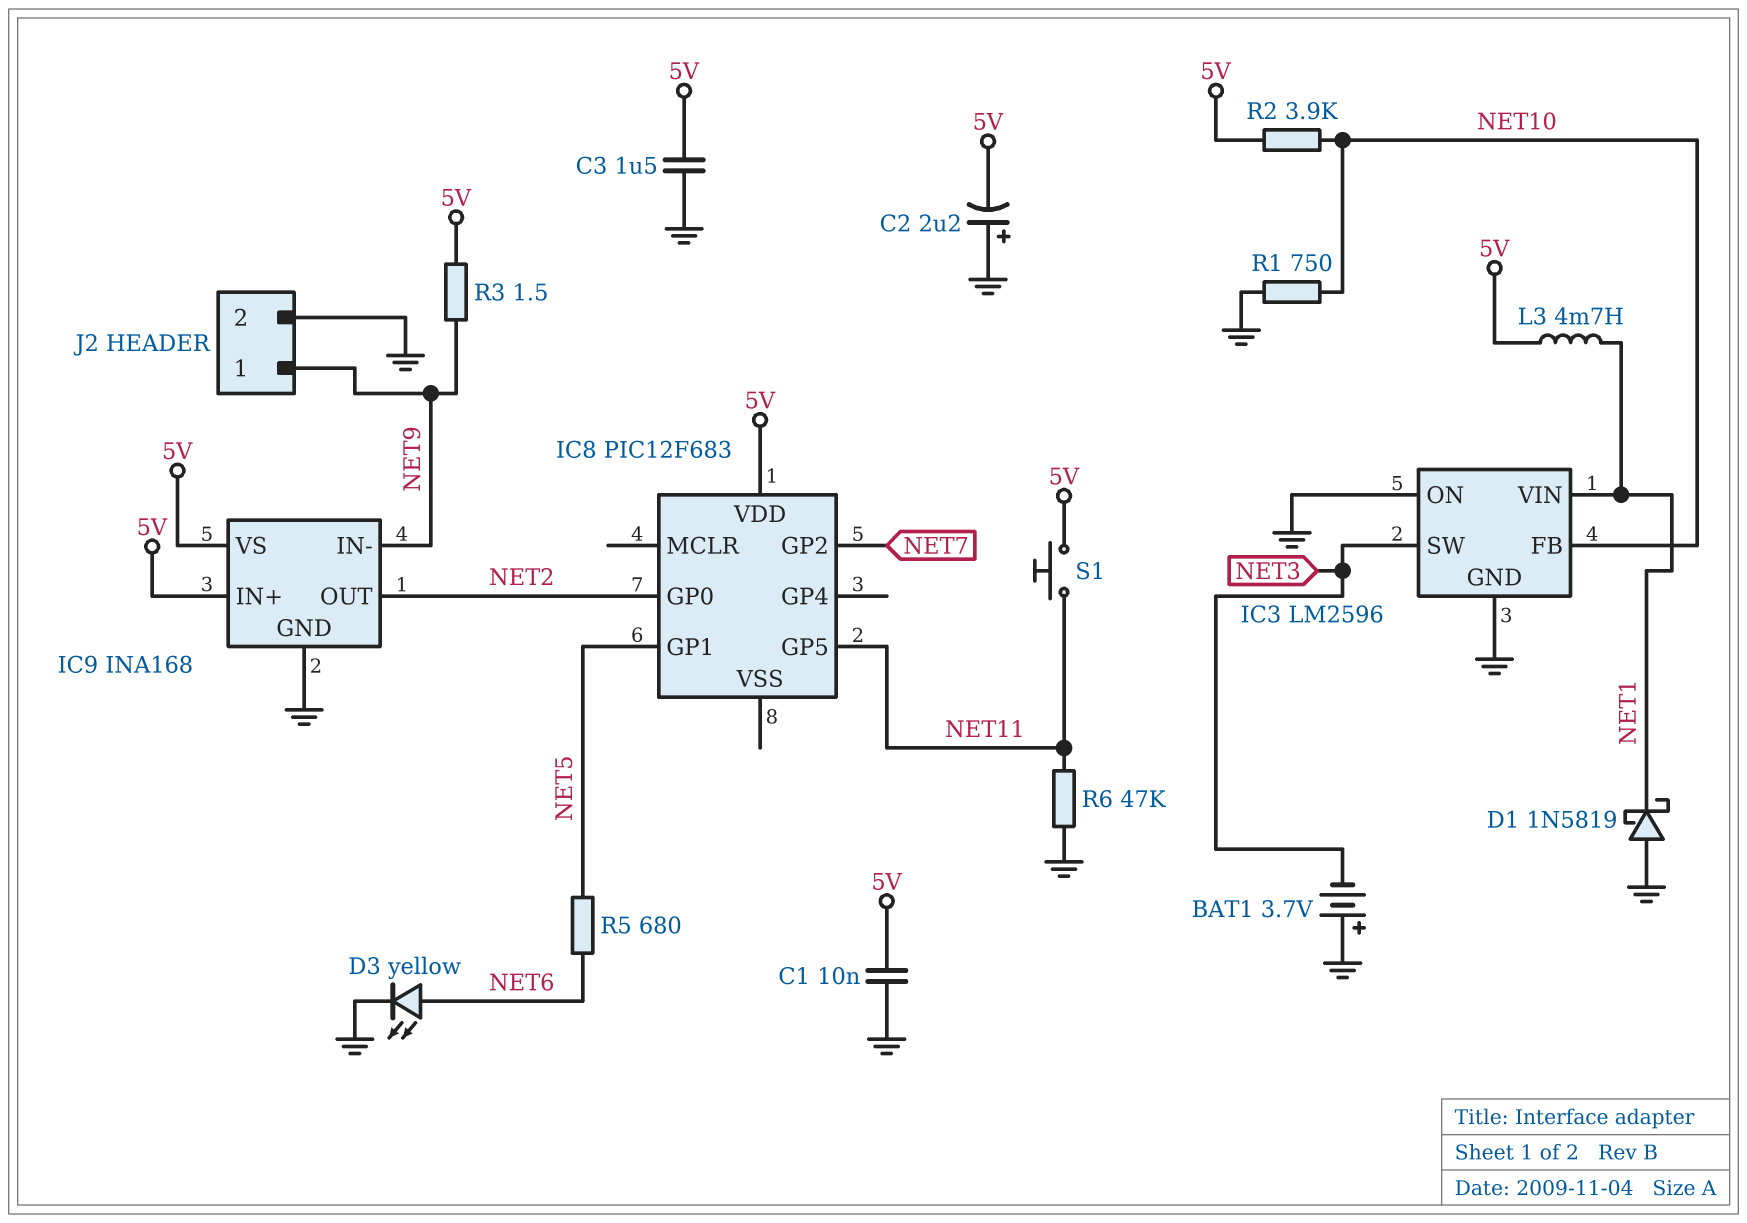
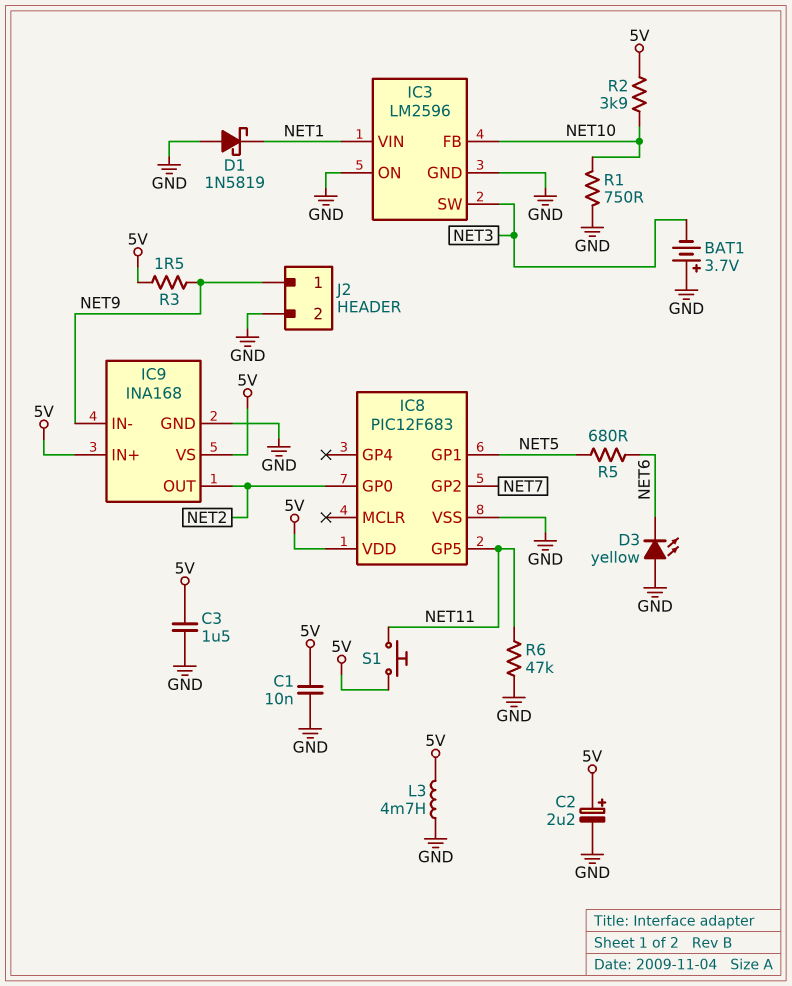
C2: 2.2uF (plus GND, minus 5V) -> 2.2uF (plus 5V, minus GND)
D3: LED yellow (A NET6, K GND) -> LED yellow (A GND, K NET6)
IC8 pin VSS: none -> GND
L3: 4.7mH (5V, NET1) -> 4.7mH (5V, GND)

